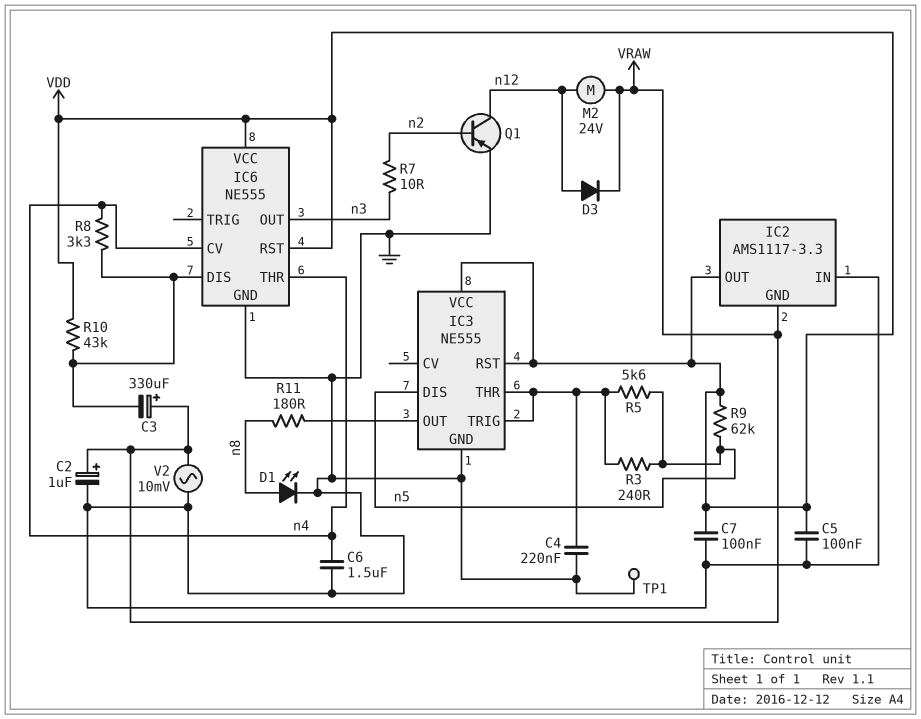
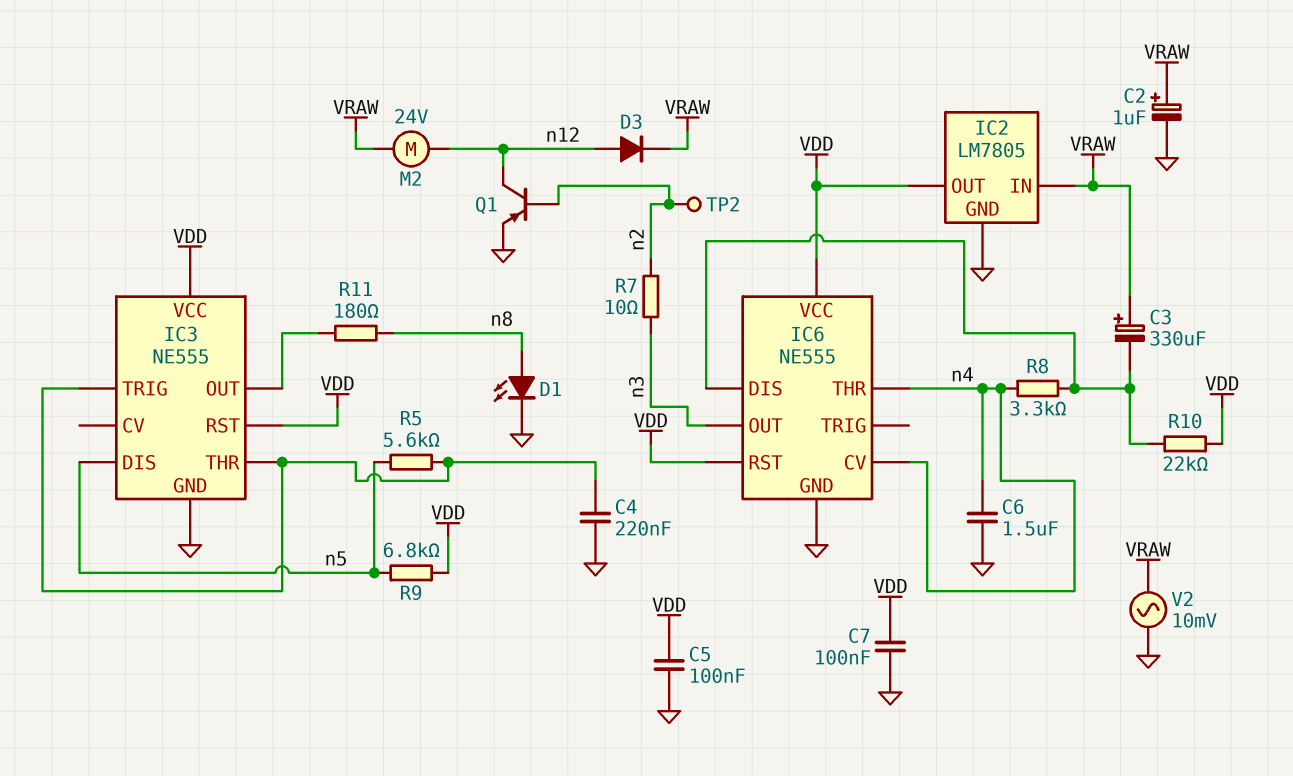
IC2: AMS1117-3.3 -> LM7805
IC2 pin GND: VRAW -> GND
IC2 pin IN: GND -> VRAW
R3: 240 (IC3/THR, n5) -> none
R9: 62k (VDD, n5) -> 6.8k (VDD, n5)
R10: 43k (IC6/DIS, VDD) -> 22k (IC6/DIS, VDD)
TP1: test point (GND) -> none
TP2: none -> test point (n2)

